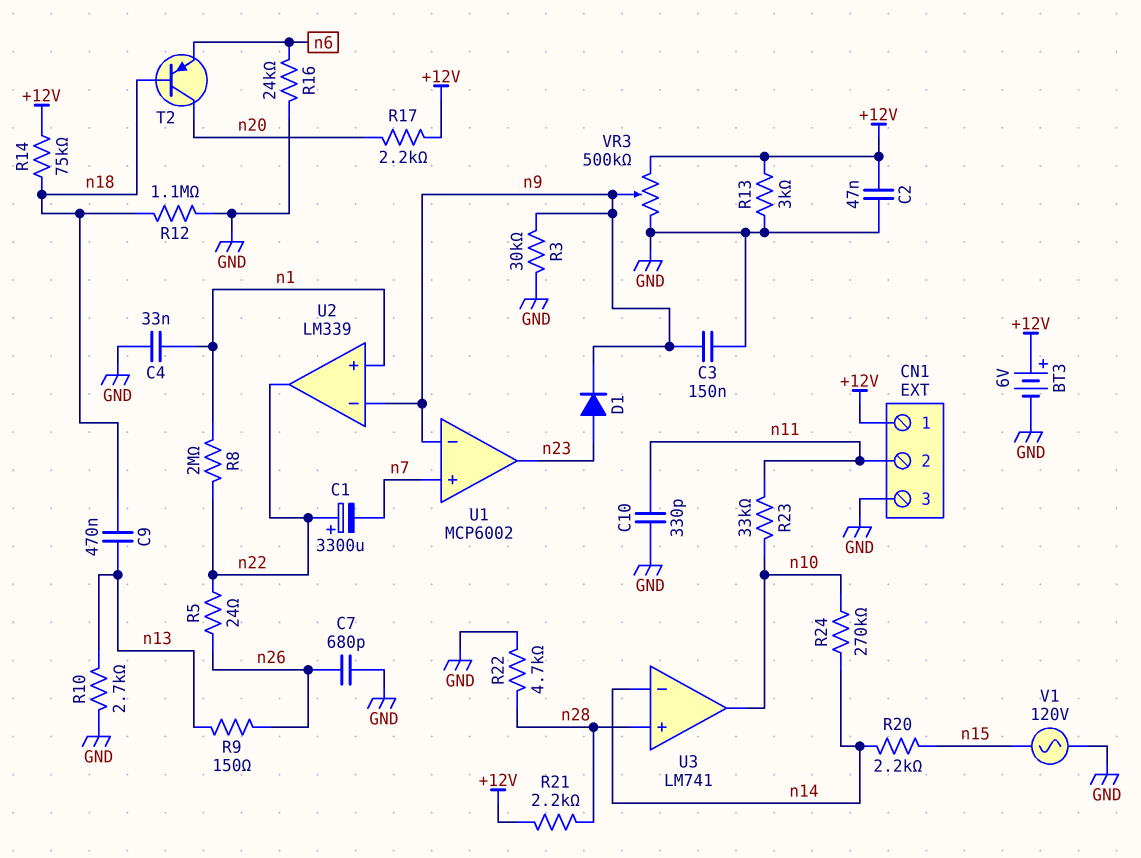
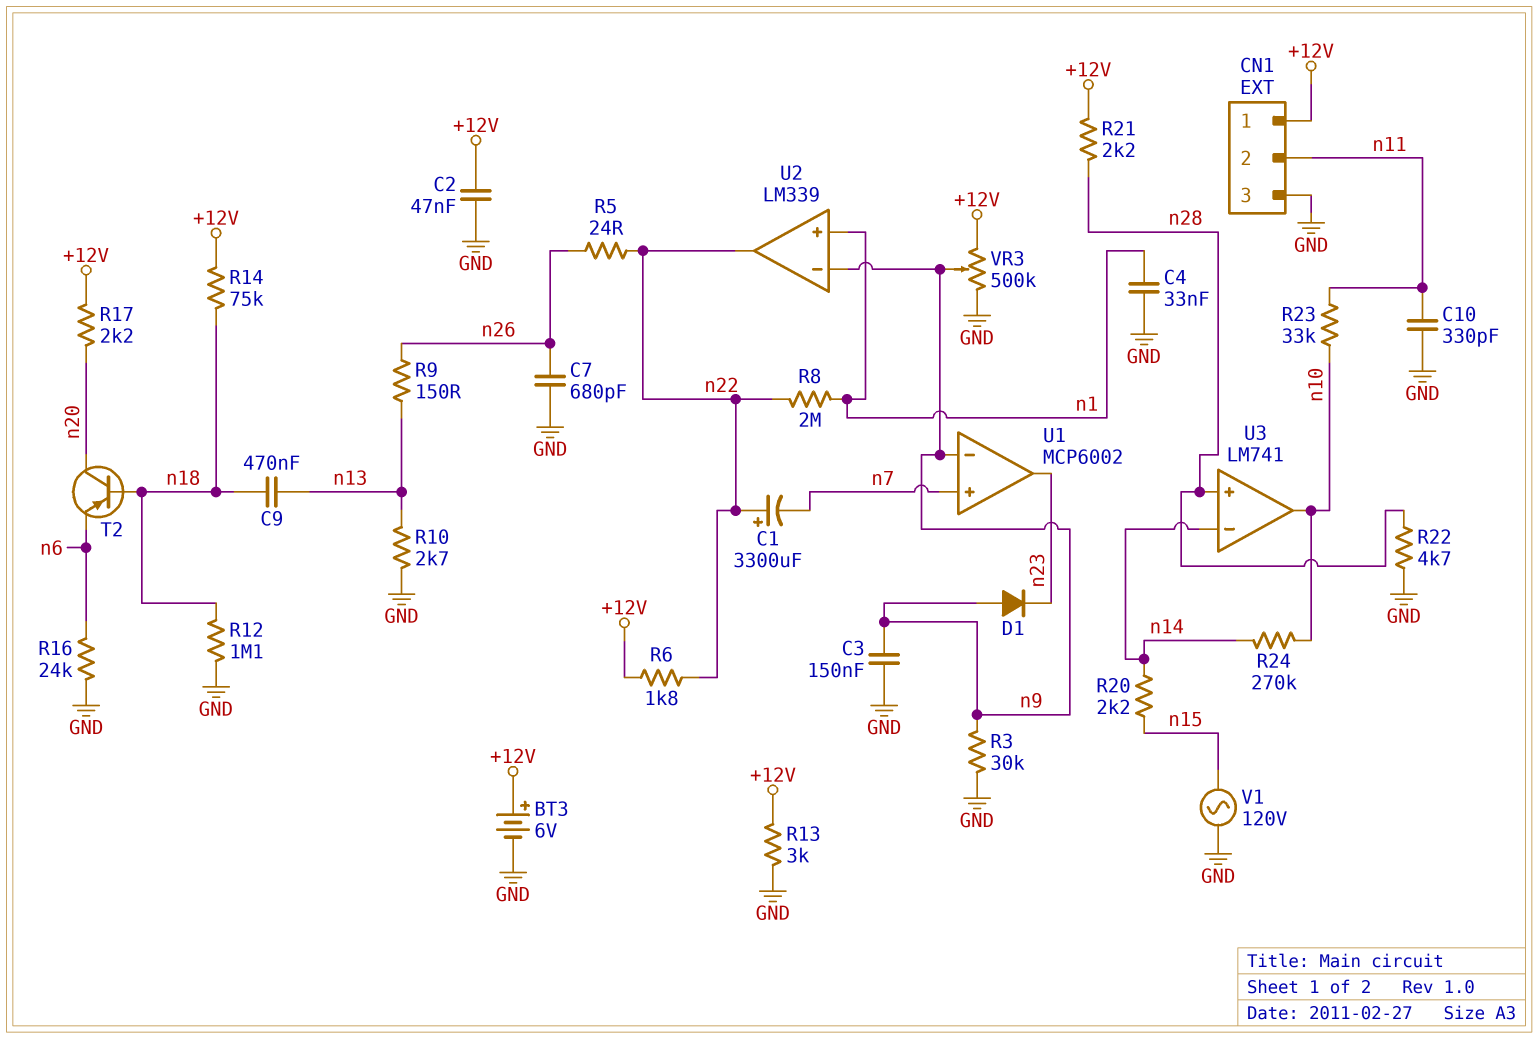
D1: diode (A n23, K n9) -> diode (A n9, K n23)
R6: none -> 1.8k (+12V, n22)

